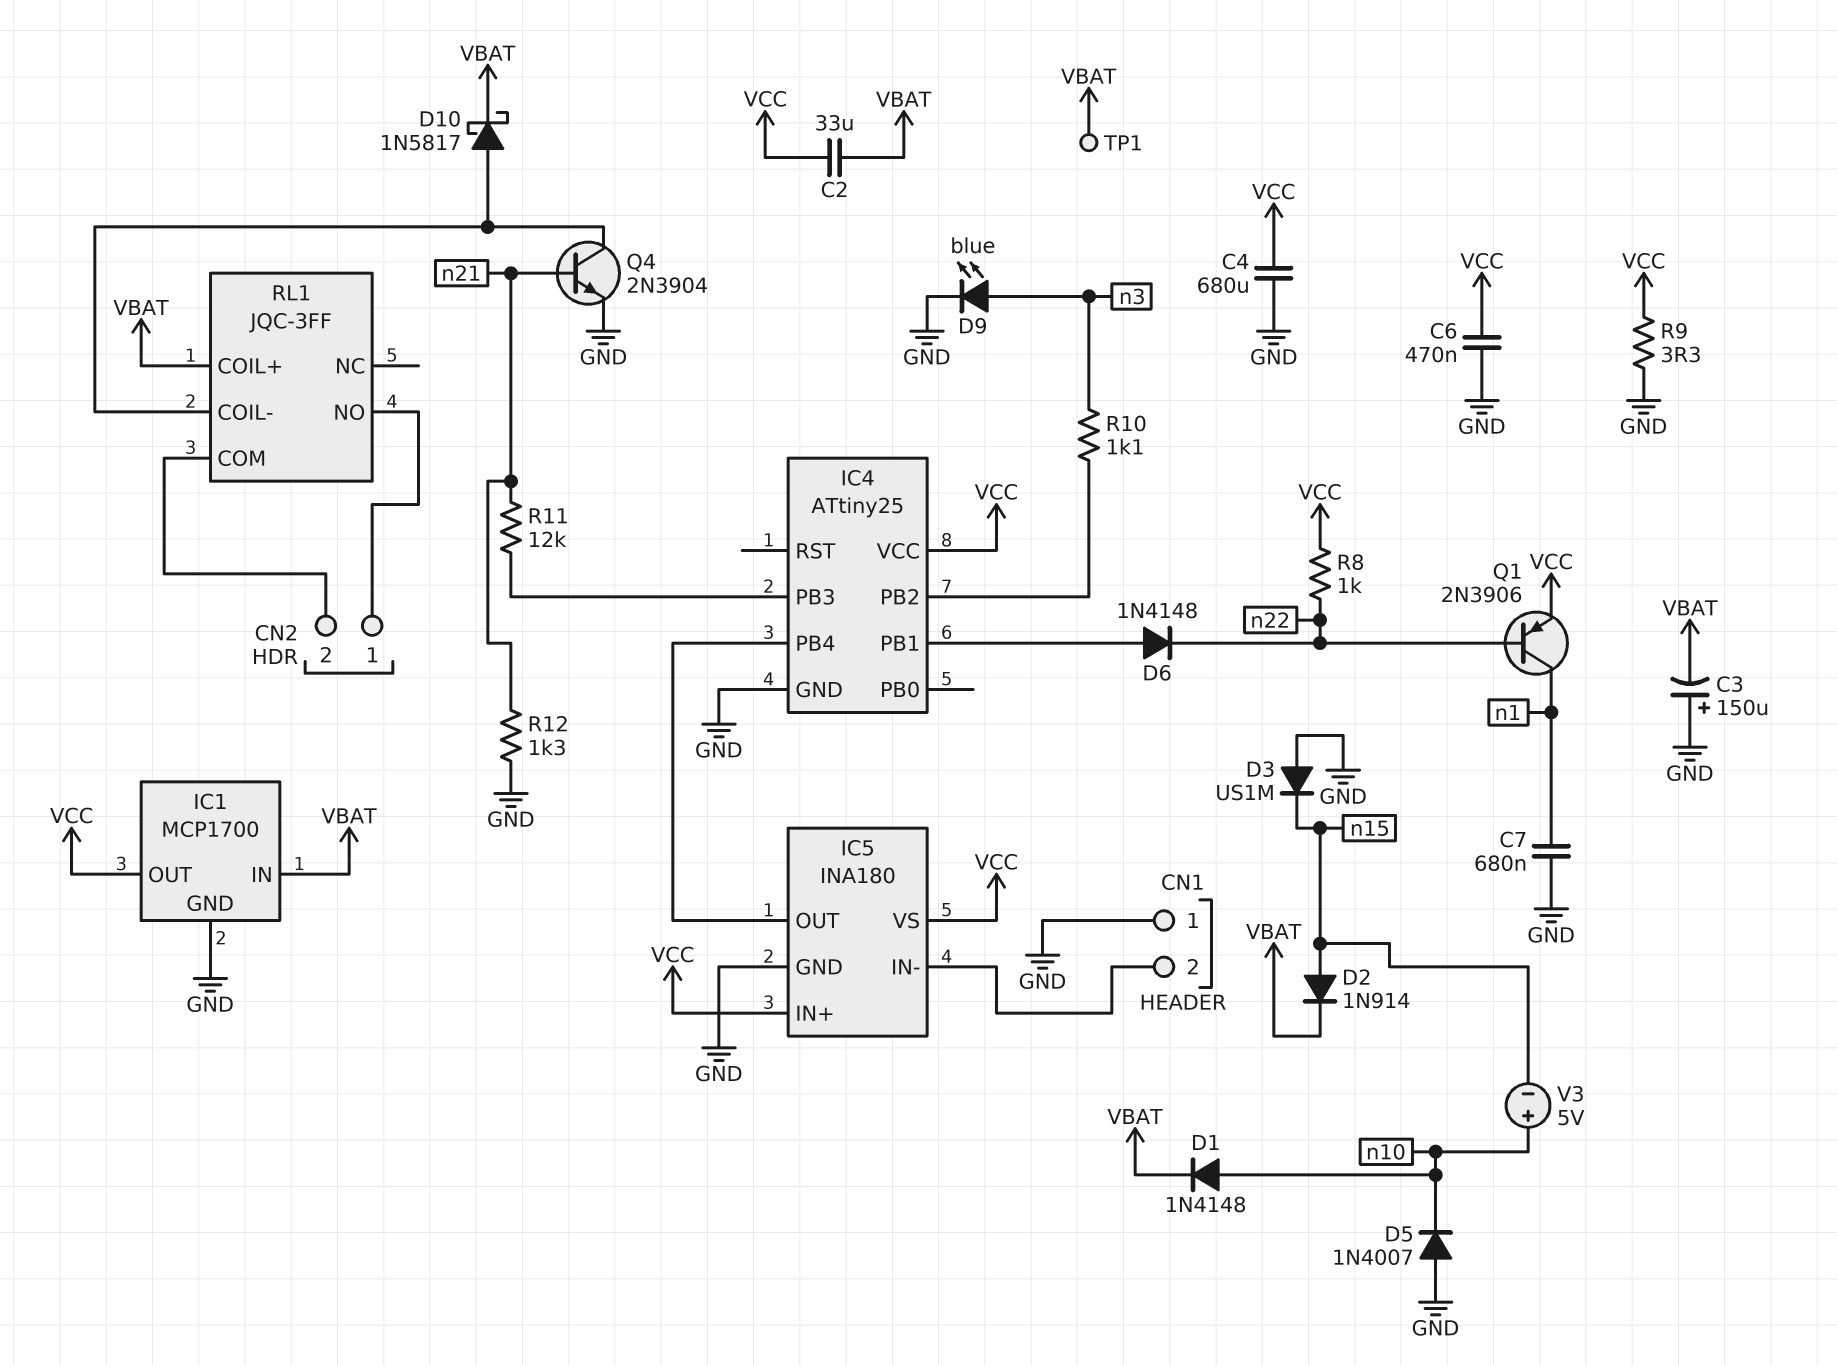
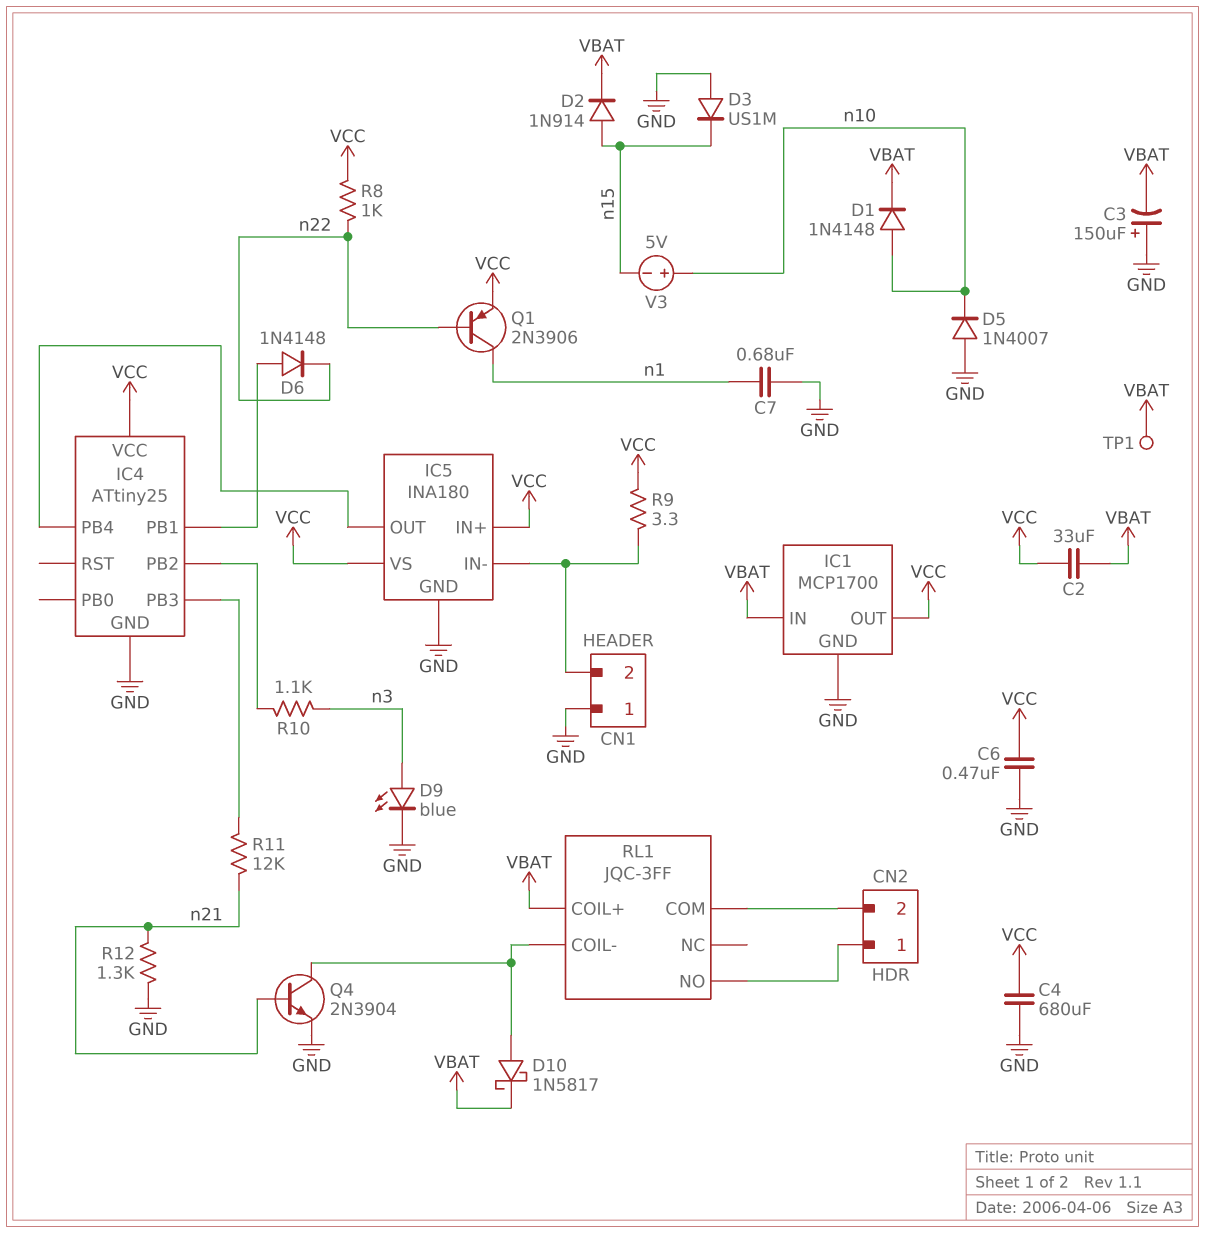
R9: 3.3 (GND, VCC) -> 3.3 (CN1/2, VCC)

